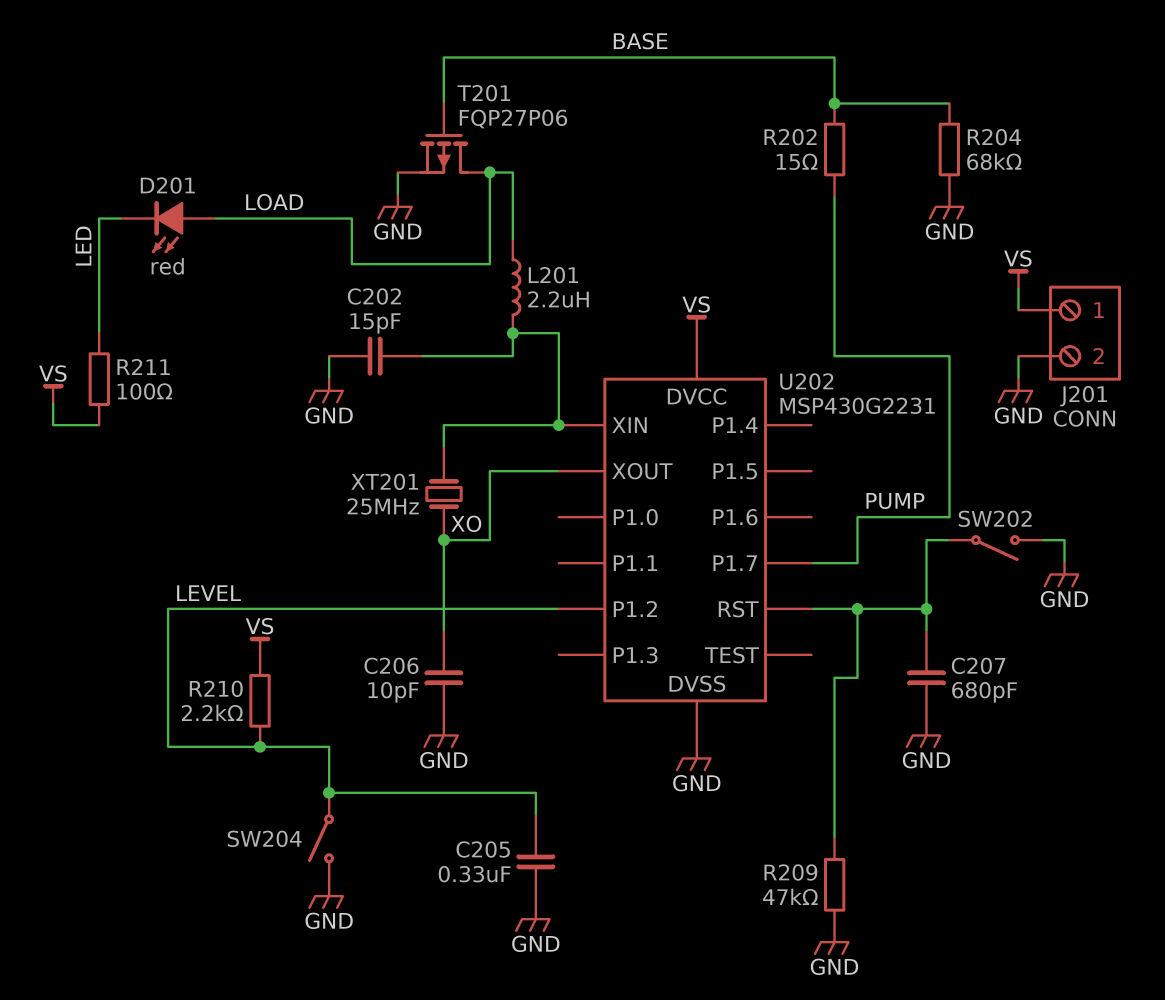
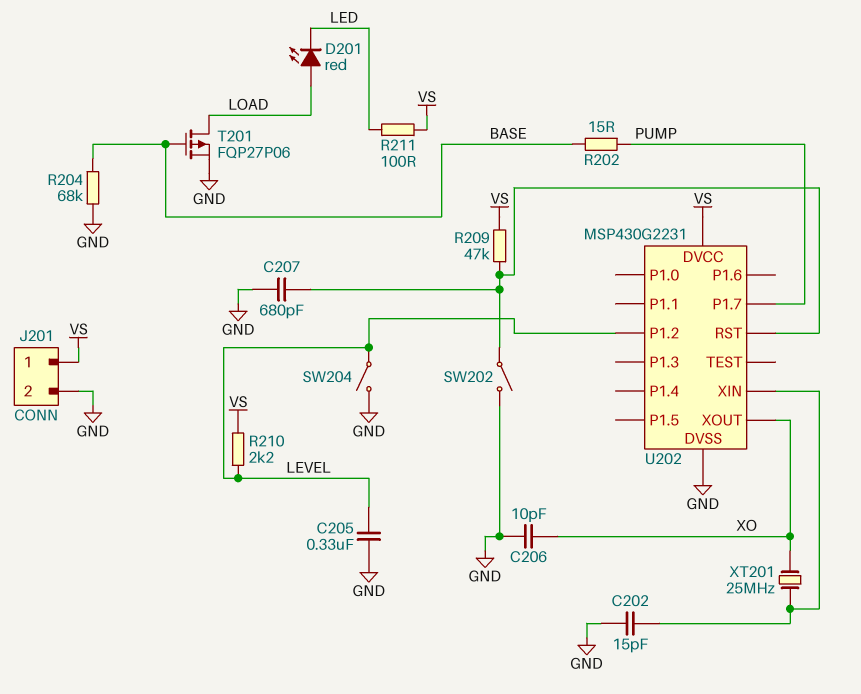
L201: 2.2uH (LOAD, U202/XIN) -> none
R209: 47k (GND, U202/RST) -> 47k (U202/RST, VS)

